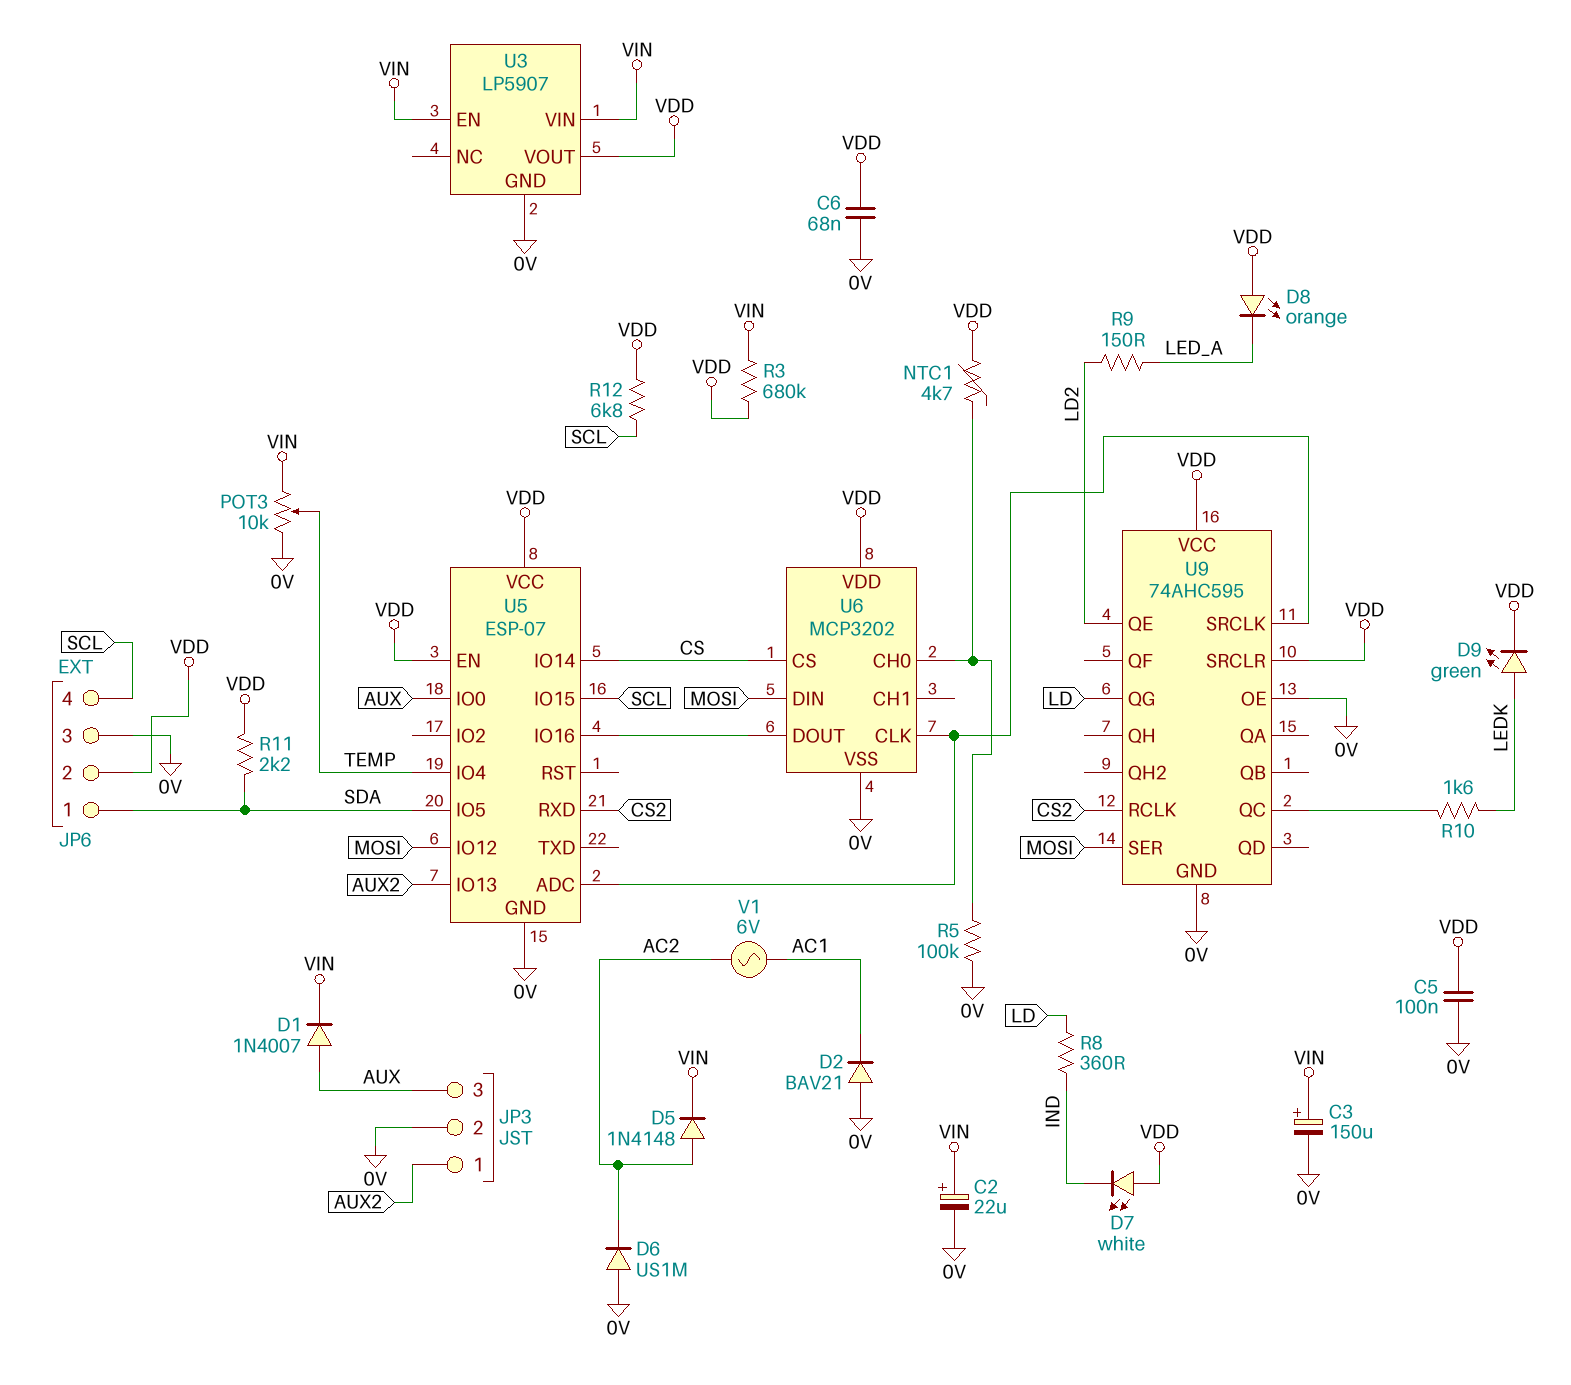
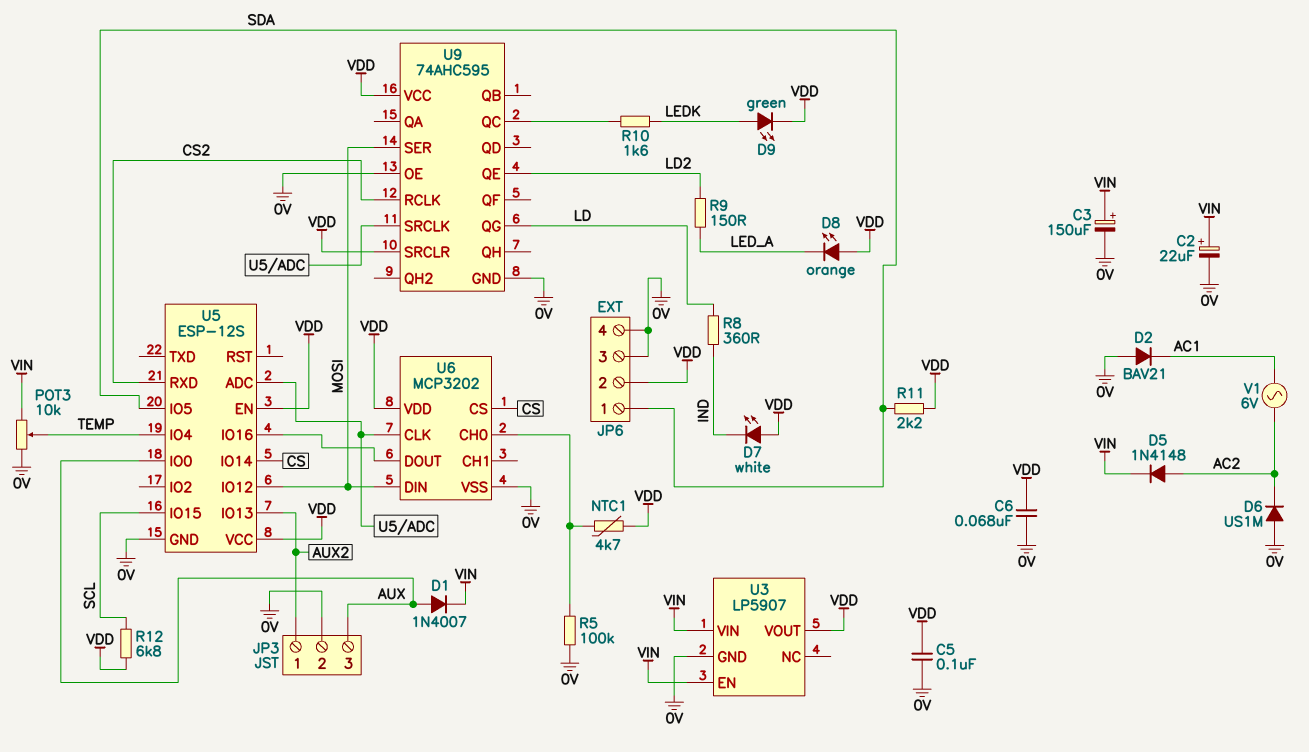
JP6 pin 4: SCL -> 0V
R3: 680k (VDD, VIN) -> none
U5: ESP-07 -> ESP-12S

